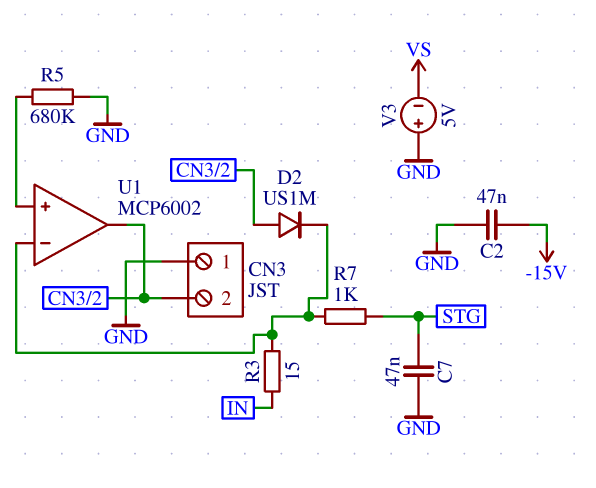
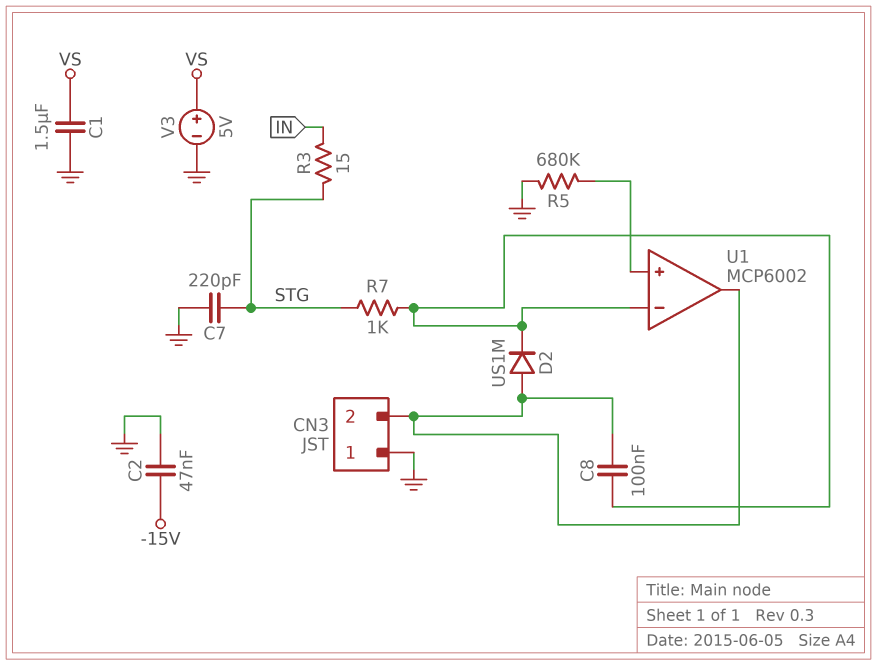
C1: none -> 1.5uF (GND, VS)
C7: 47nF (GND, STG) -> 220pF (GND, STG)
C8: none -> 100nF (CN3/2, U1/in-)
R3: 15 (IN, U1/in-) -> 15 (IN, STG)
V3: 5V (plus GND, minus VS) -> 5V (plus VS, minus GND)

